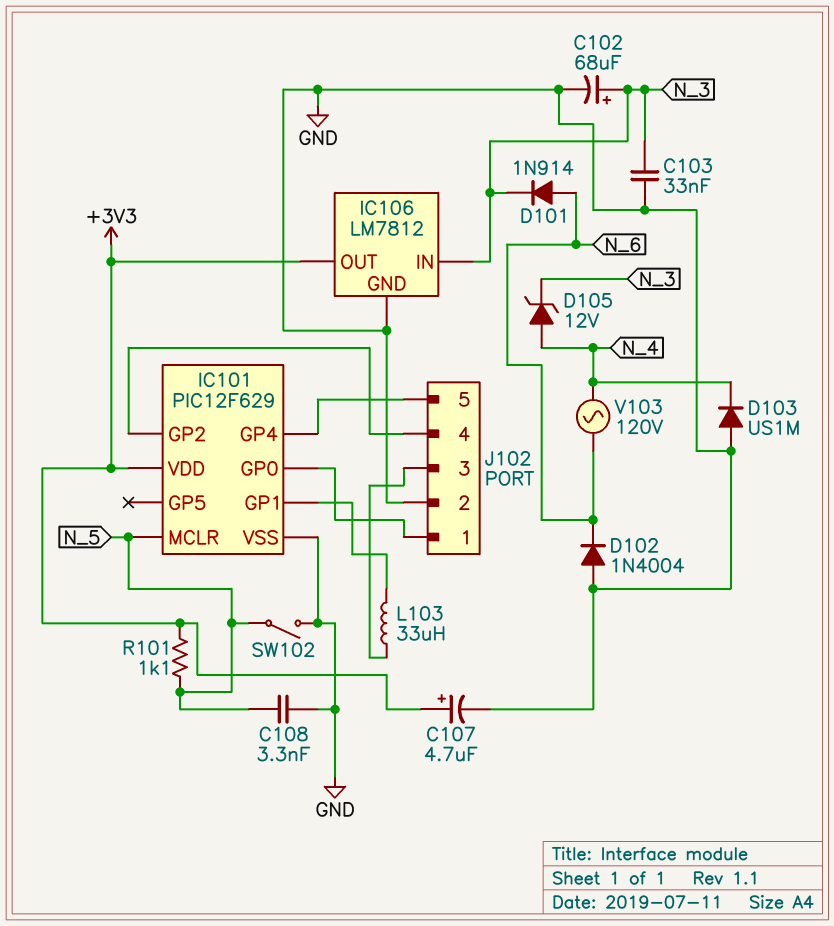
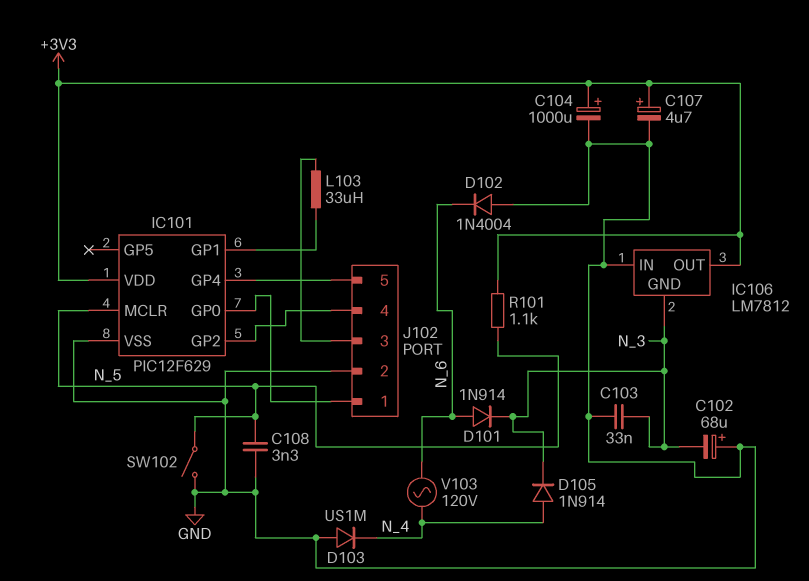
C102: 68uF (plus N_3, minus GND) -> 68uF (plus GND, minus N_3)
C104: none -> 1000uF (plus +3V3, minus GND)
D105: zener 12V (A N_4, K N_3) -> diode 1N914 (A N_4, K N_3)
IC106 pin GND: GND -> N_3
IC106 pin IN: N_3 -> GND

